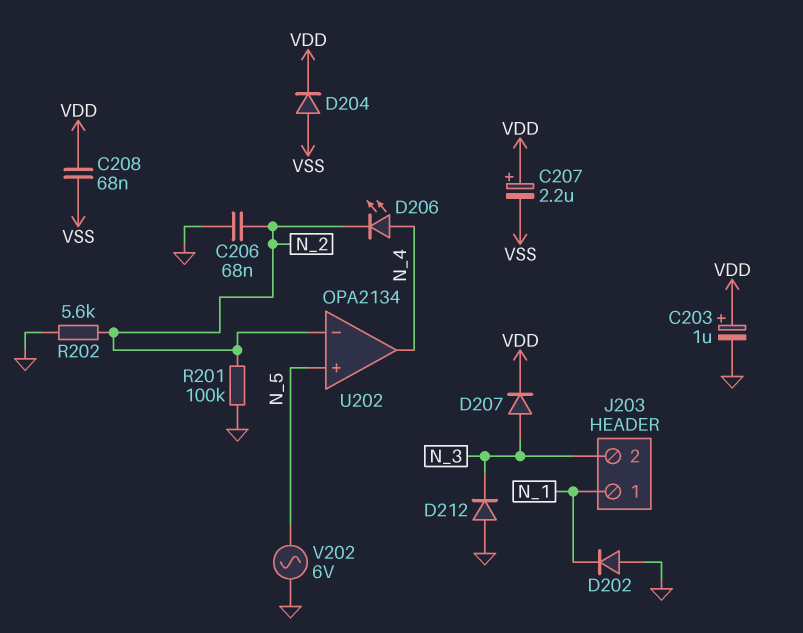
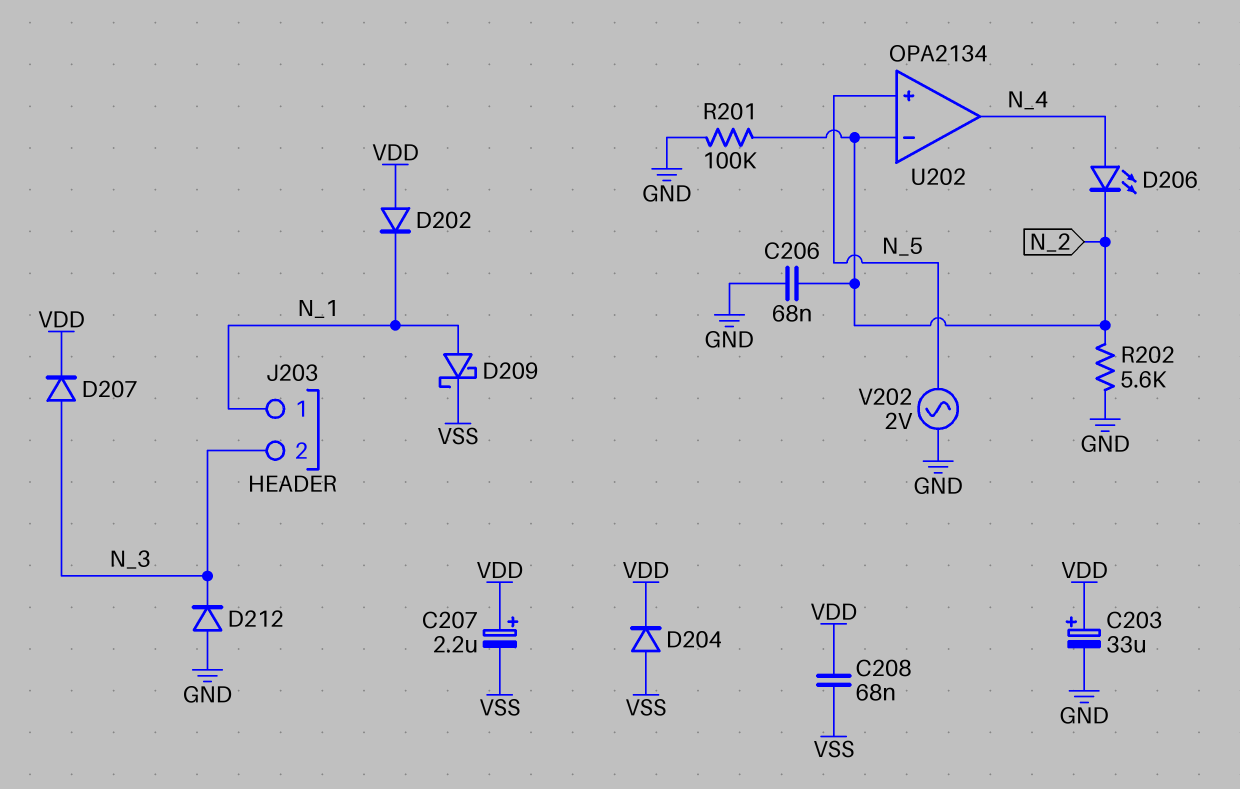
C203: 1uF (plus VDD, minus GND) -> 33uF (plus VDD, minus GND)
D202: diode (A GND, K N_1) -> diode (A VDD, K N_1)
D209: none -> schottky (A N_1, K VSS)
V202: AC 6V (GND, N_5) -> AC 2V (GND, N_5)

